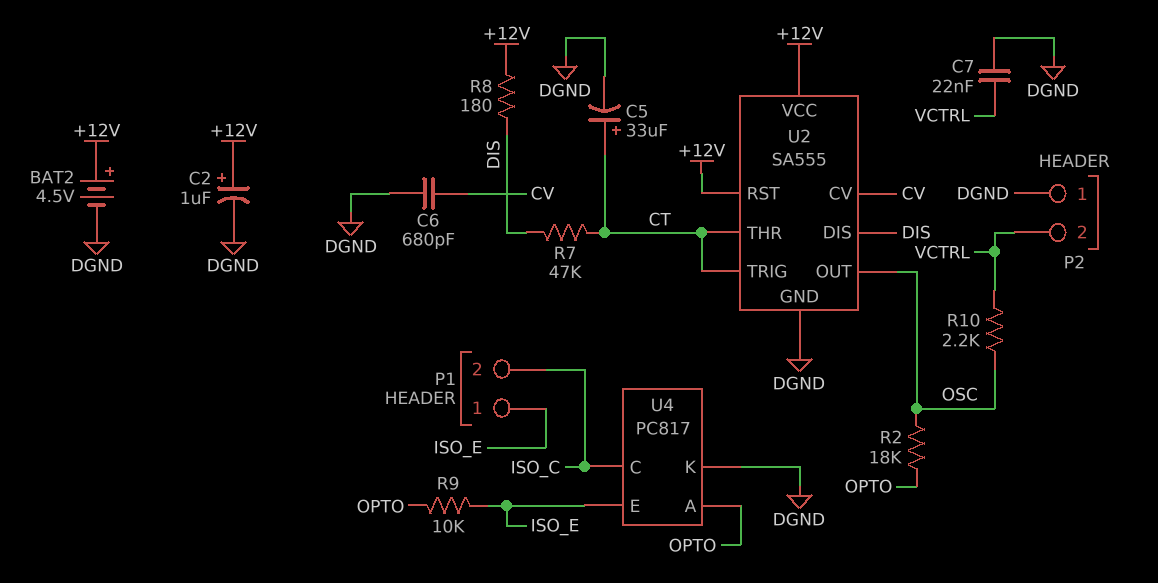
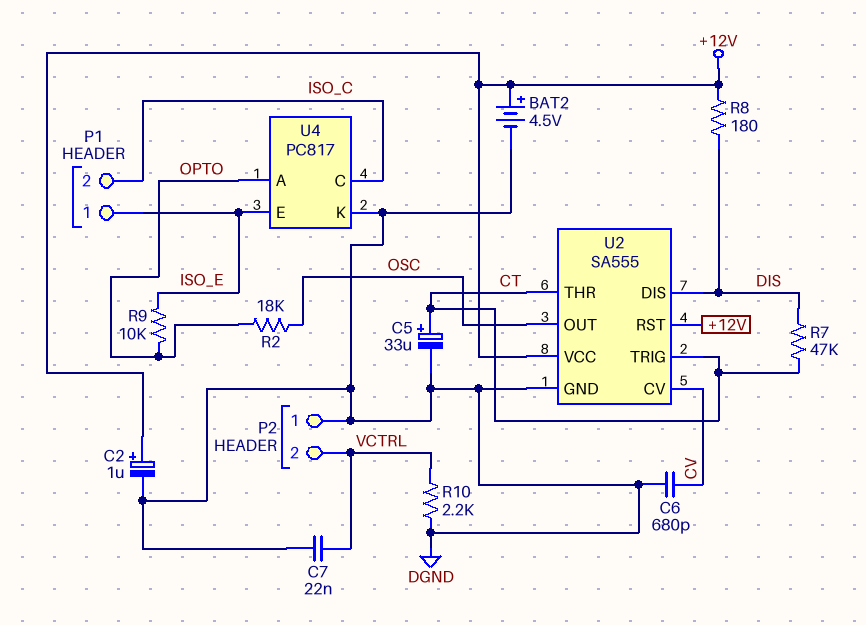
R10: 2.2k (OSC, VCTRL) -> 2.2k (DGND, VCTRL)

